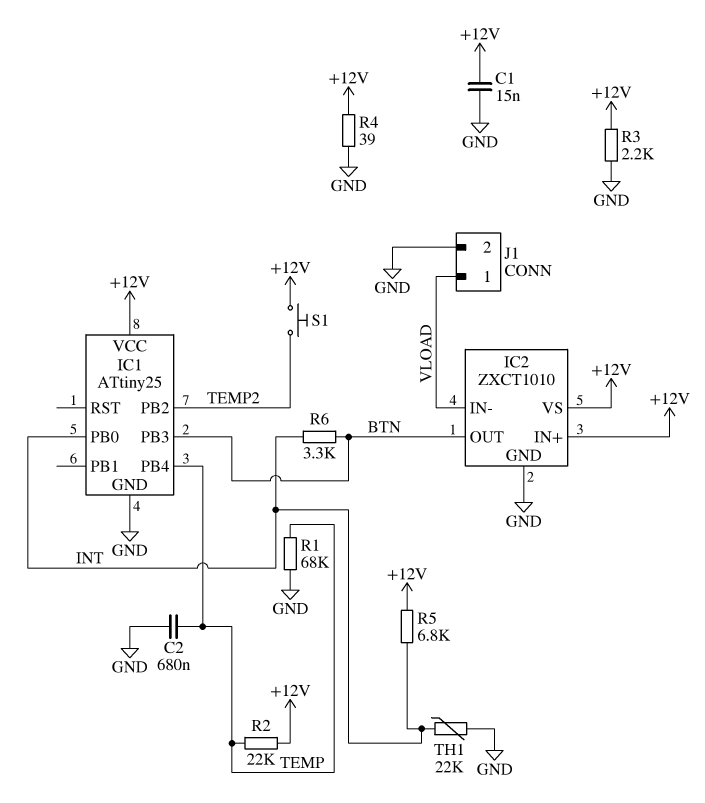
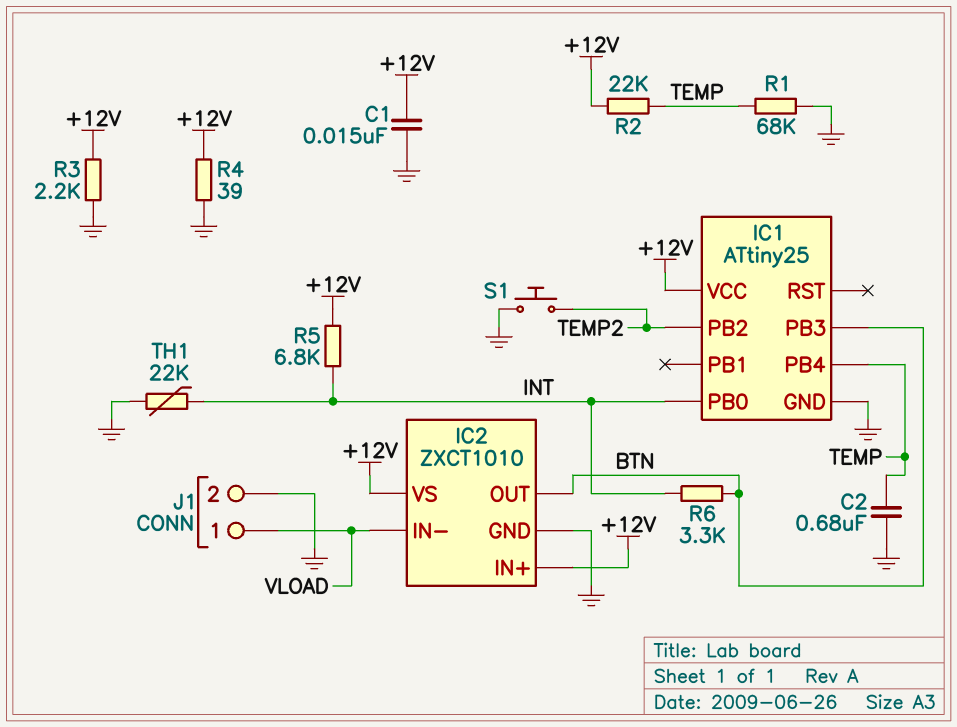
S1: button (+12V, TEMP2) -> button (GND, TEMP2)

